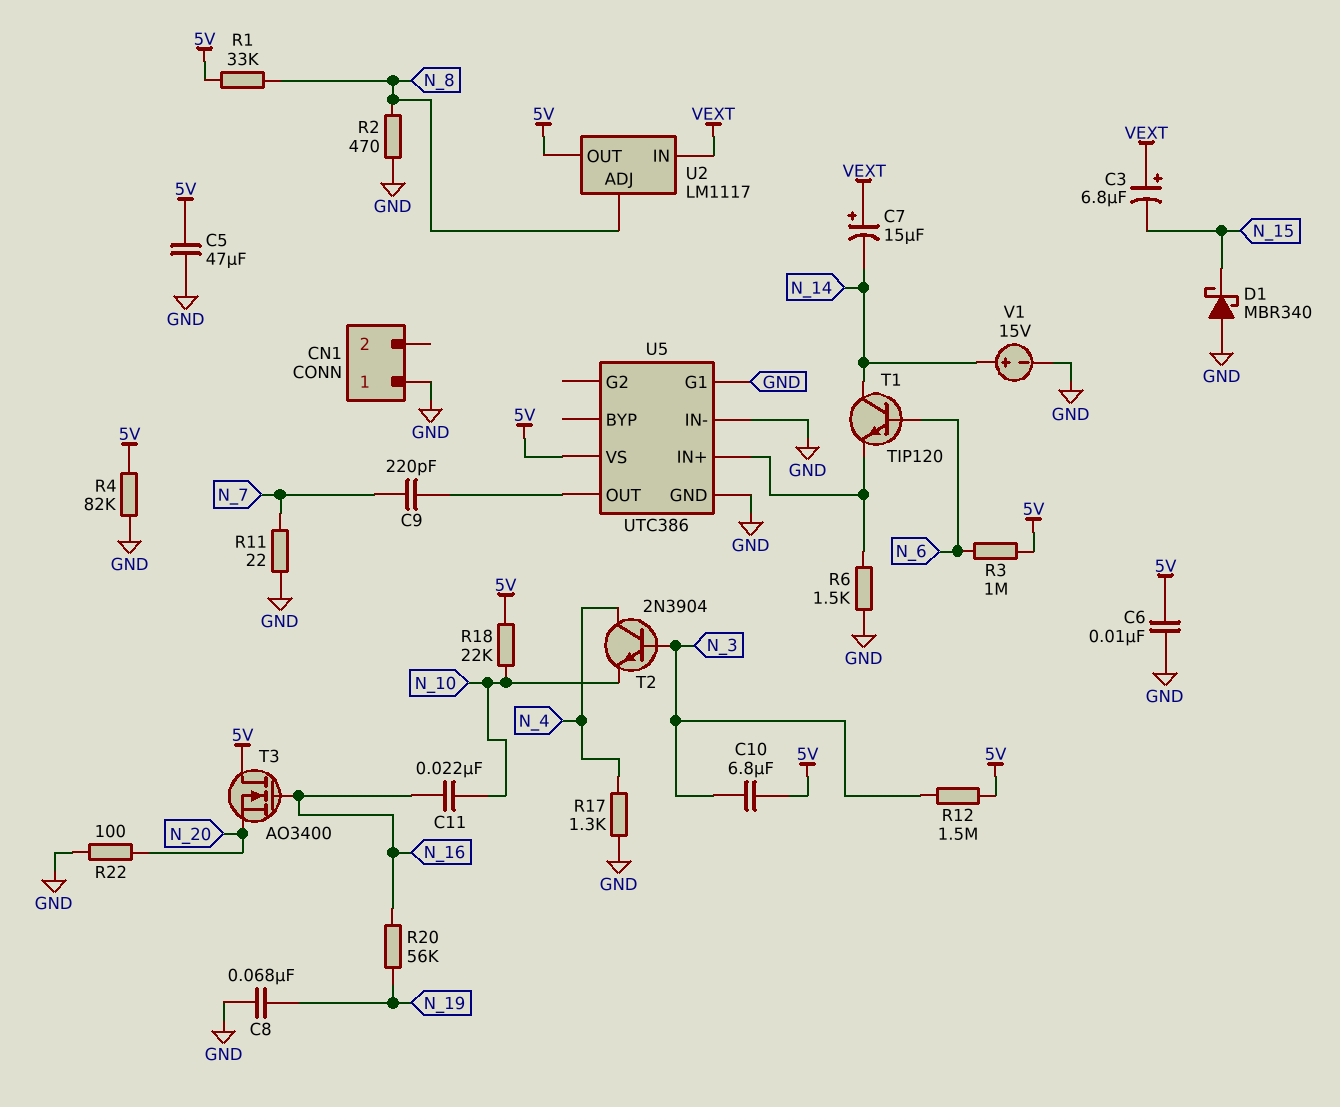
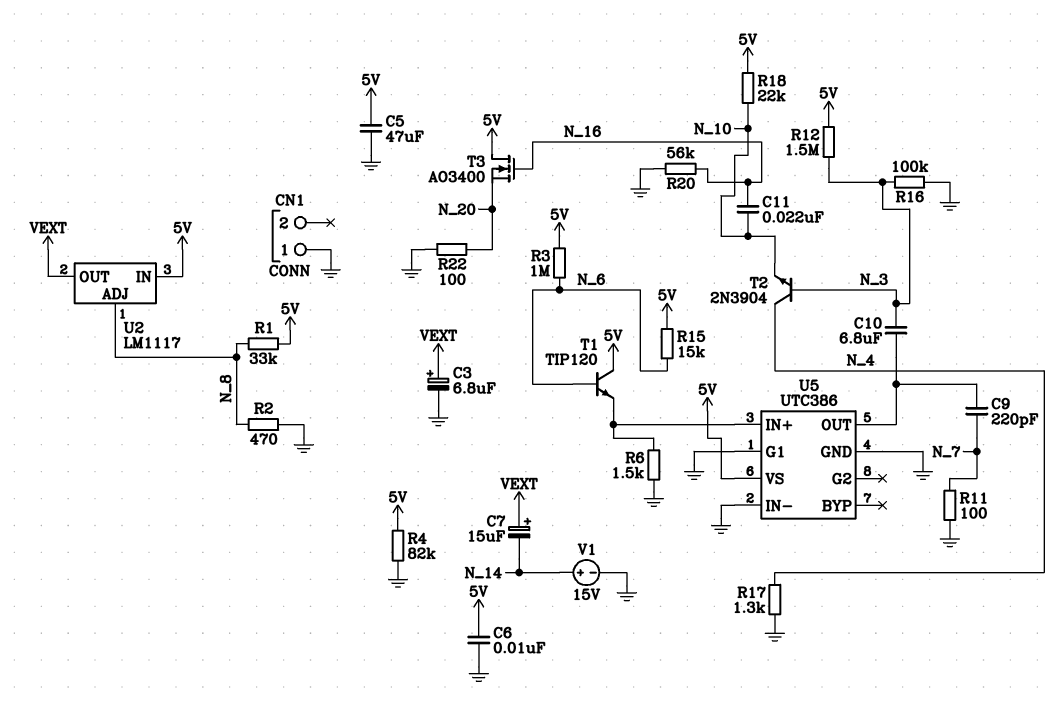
C3: 6.8uF (plus VEXT, minus N_15) -> 6.8uF (plus VEXT, minus GND)
C8: 68nF (GND, N_19) -> none
C10: 6.8uF (5V, N_3) -> 6.8uF (N_3, U5/OUT)
D1: schottky MBR340 (A GND, K N_15) -> none
R11: 22 (GND, N_7) -> 100 (GND, N_7)
R15: none -> 15k (5V, N_6)
R16: none -> 100k (GND, N_3)
R20: 56k (N_16, N_19) -> 56k (GND, N_16)
T1: NPN TIP120 (B N_6, C N_14, E U5/IN+) -> NPN TIP120 (B N_6, C 5V, E U5/IN+)
U2 pin IN: VEXT -> 5V
U2 pin OUT: 5V -> VEXT

